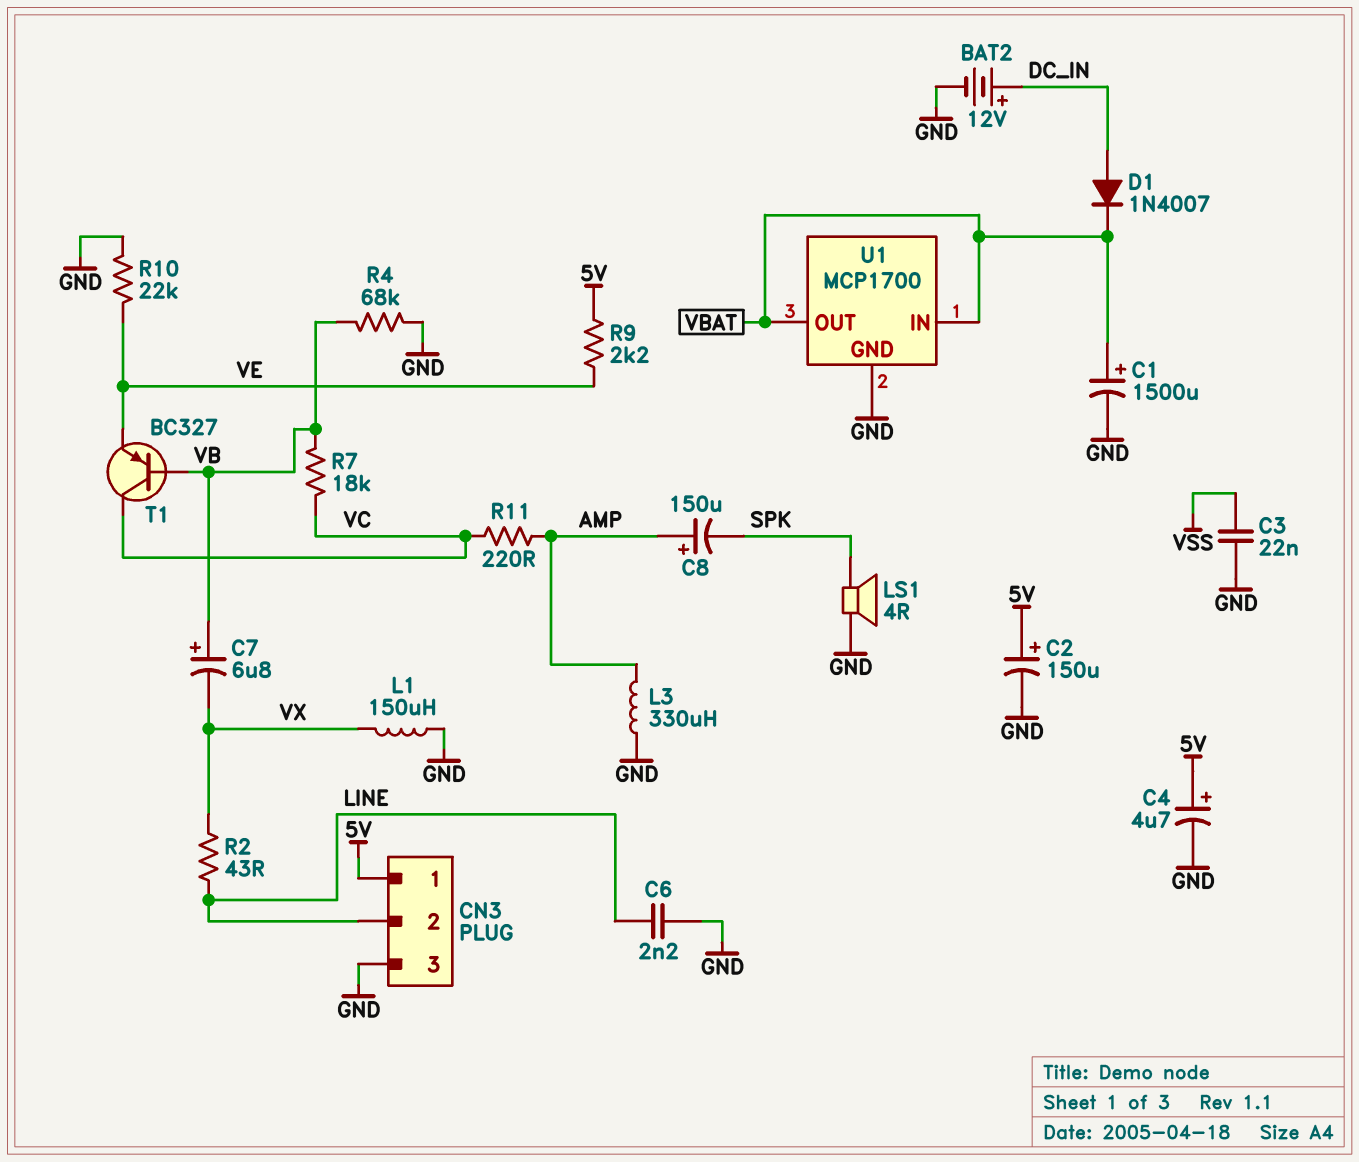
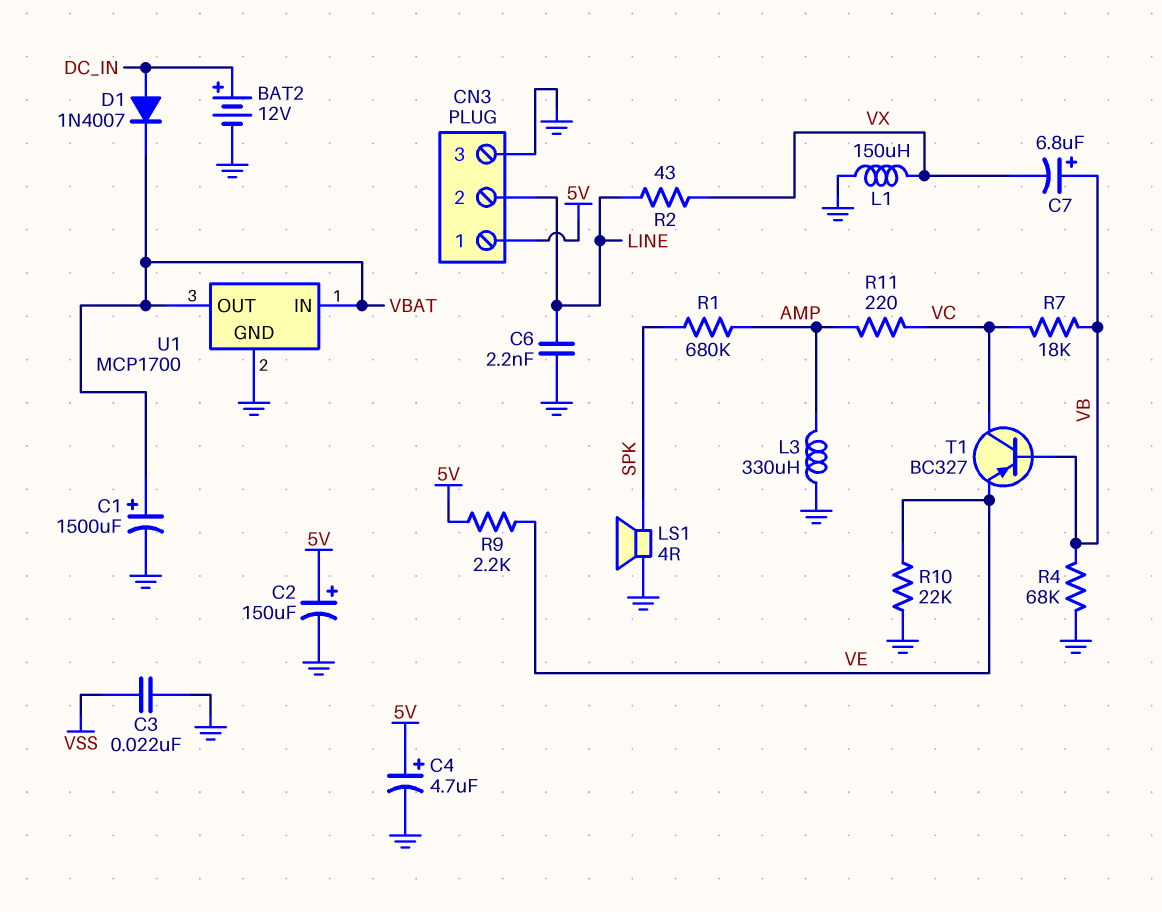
C8: 150uF (plus AMP, minus SPK) -> none
R1: none -> 680k (AMP, SPK)

